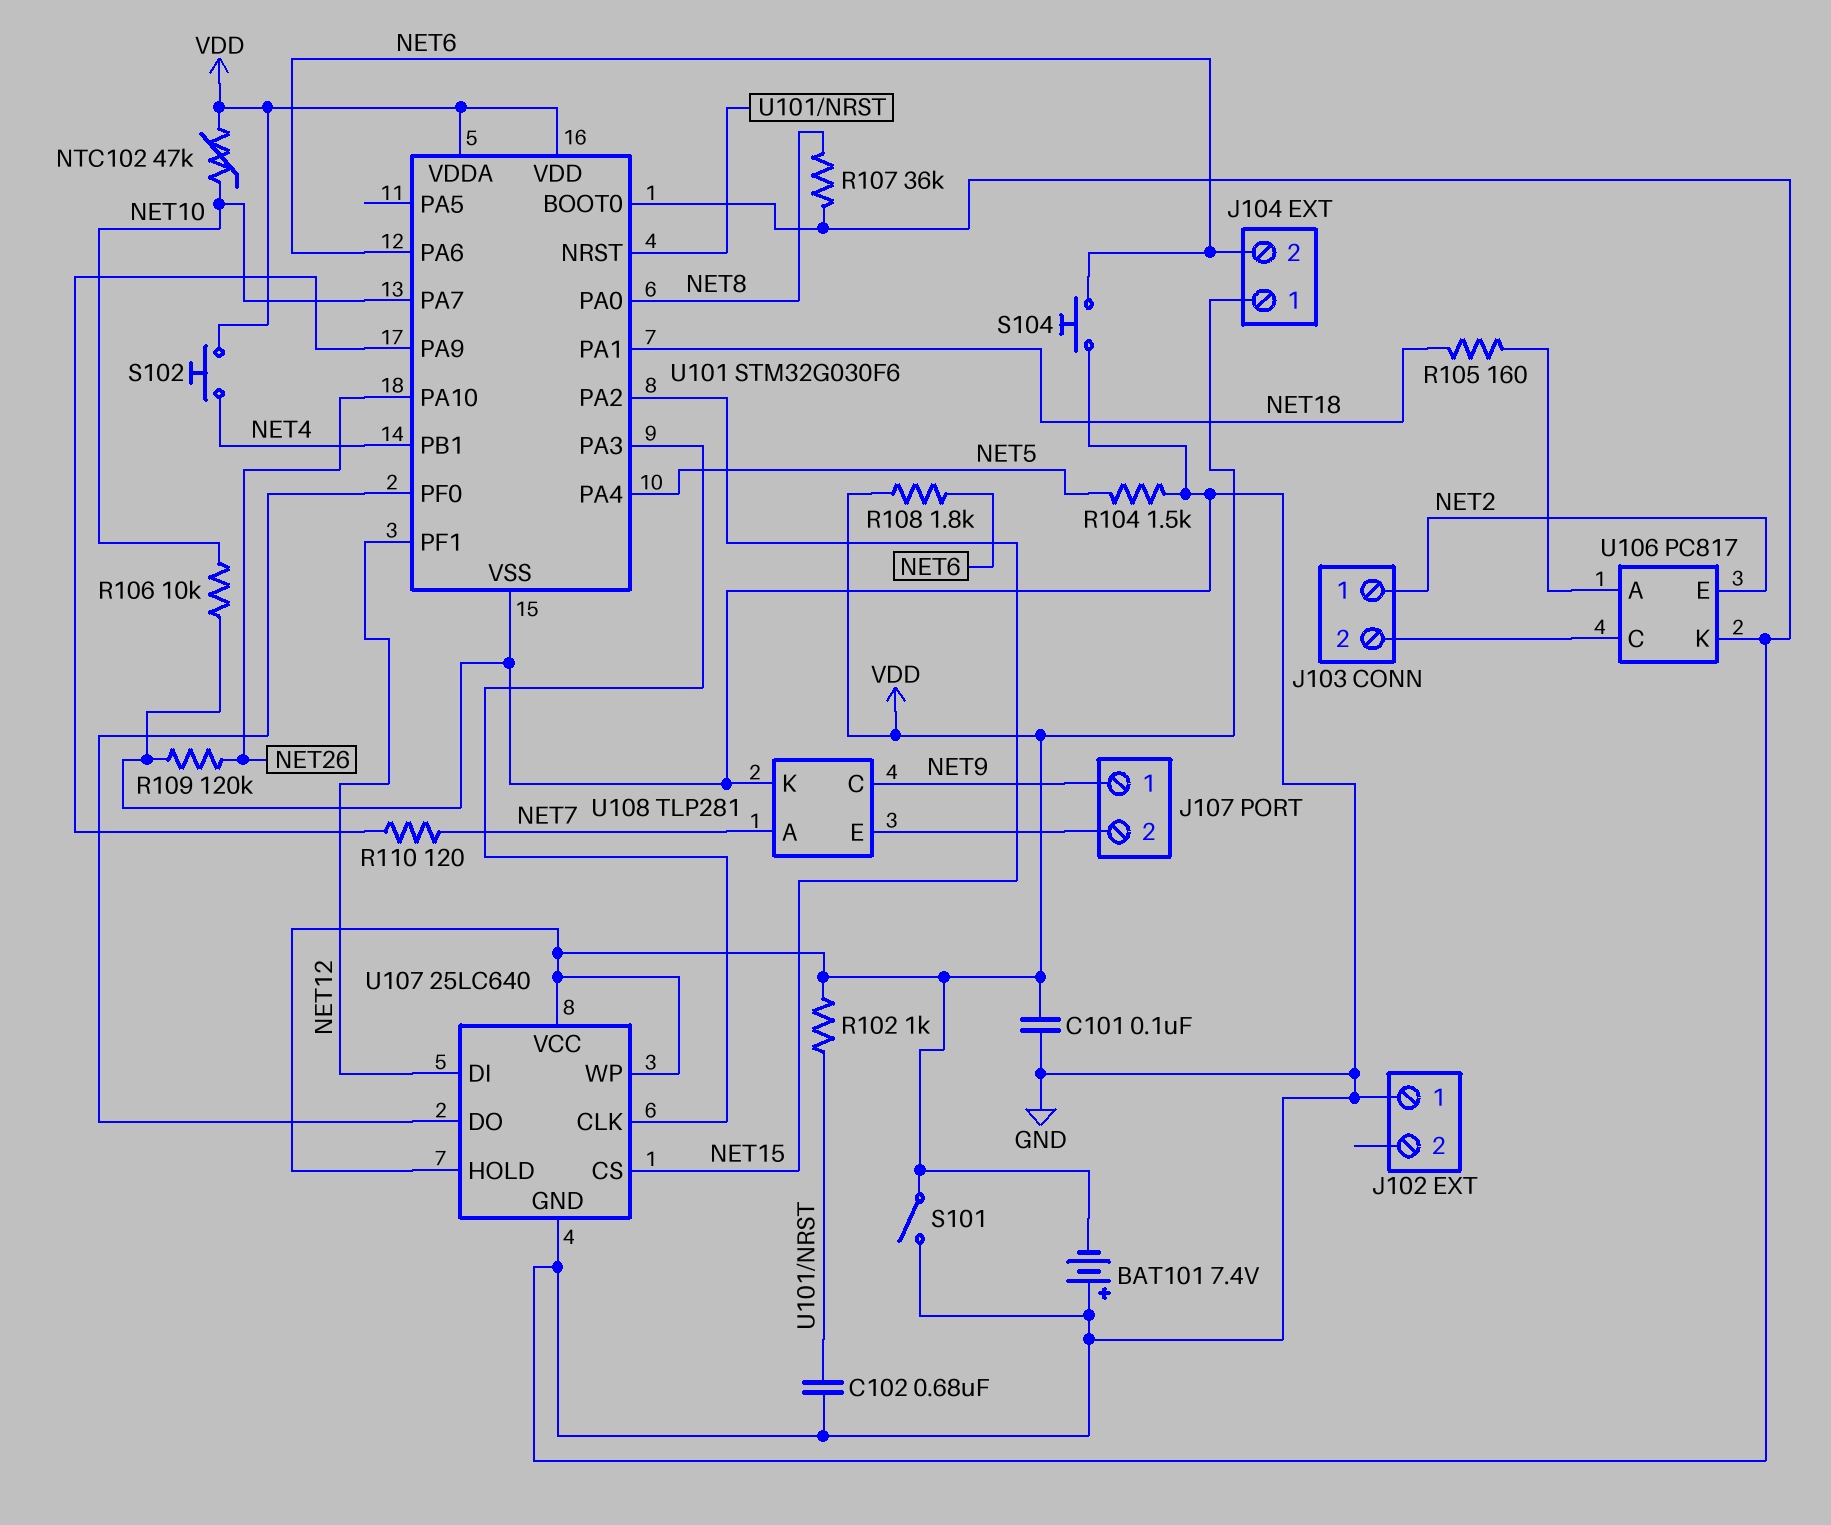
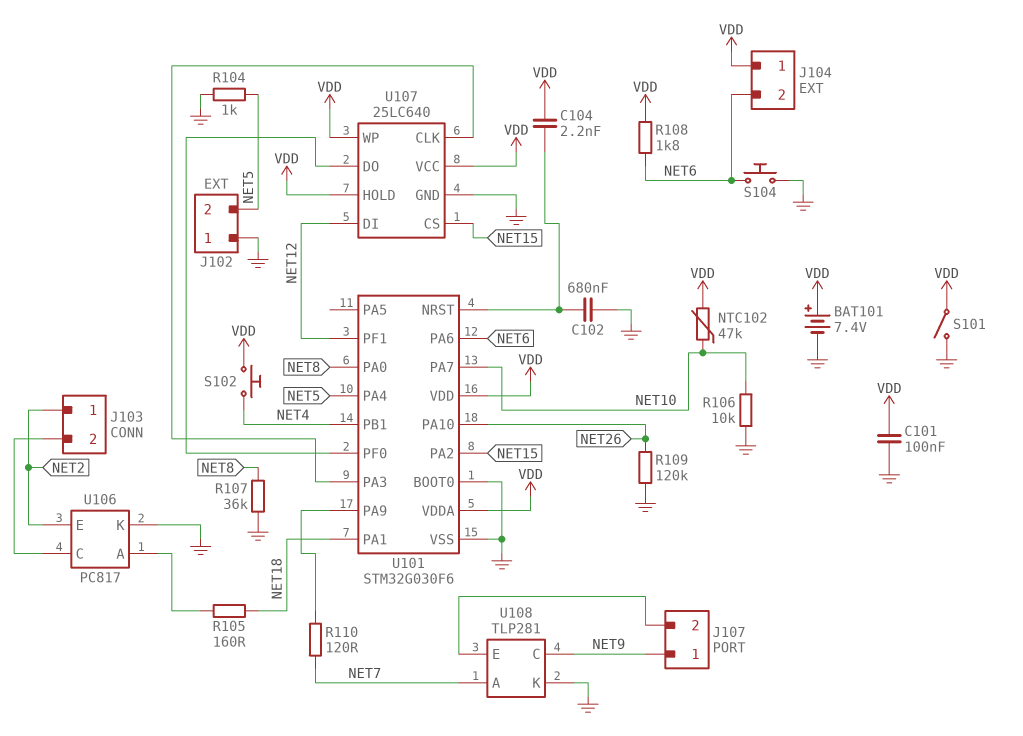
BAT101: 7.4V (plus GND, minus VDD) -> 7.4V (plus VDD, minus GND)
C104: none -> 2.2nF (U101/NRST, VDD)
J102 pin 2: none -> NET5
R102: 1k (U101/NRST, VDD) -> none
R104: 1.5k (GND, NET5) -> 1k (GND, NET5)

